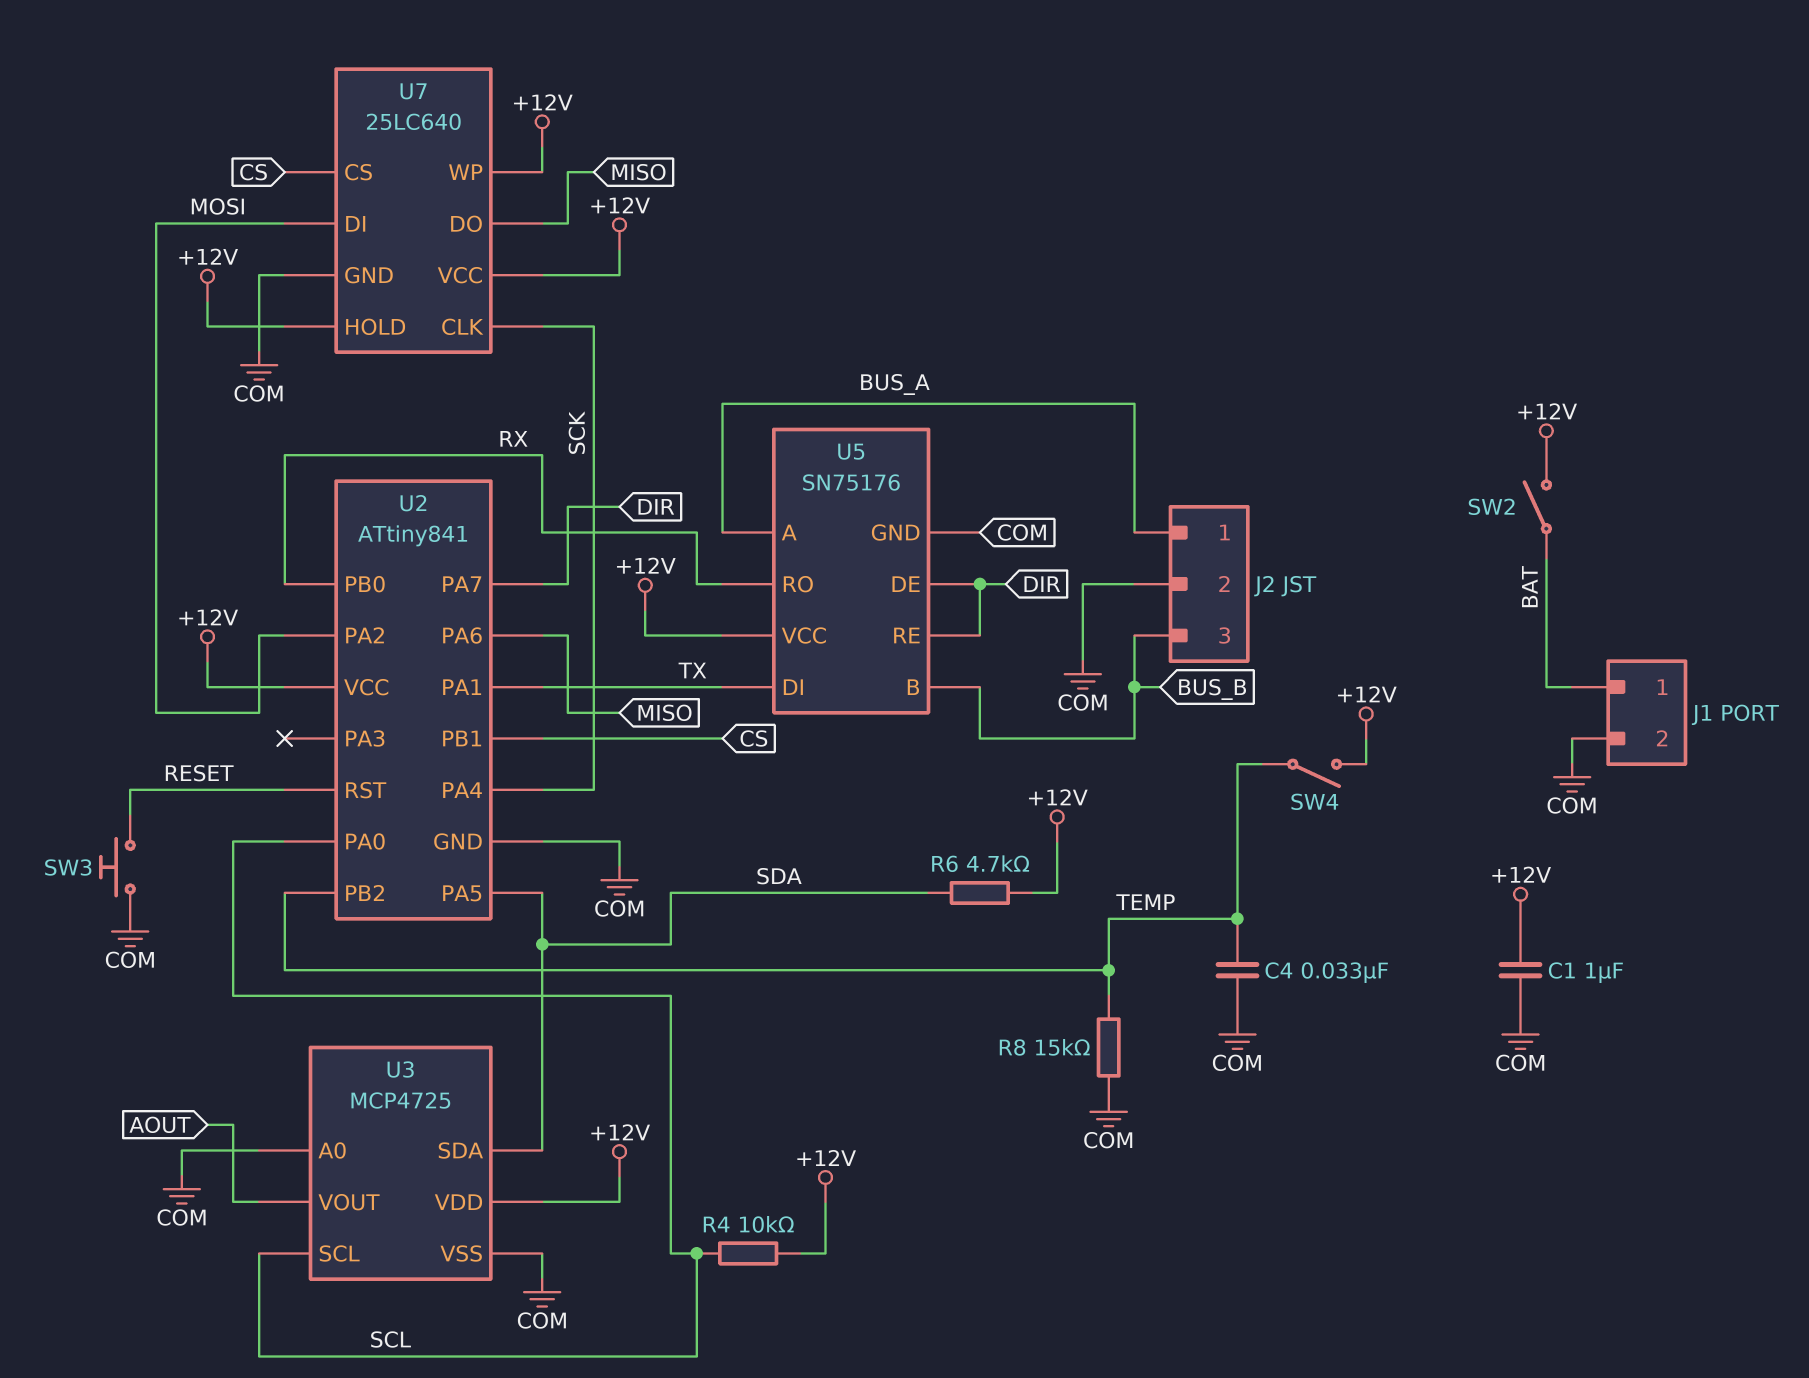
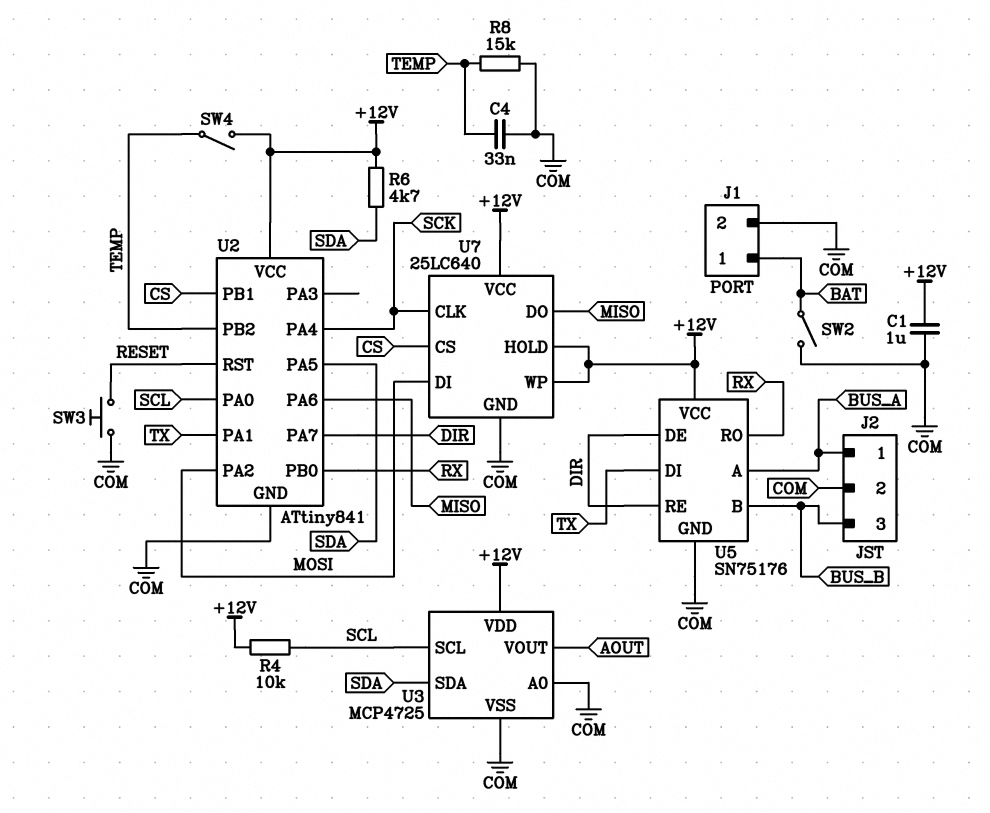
SW2: switch (+12V, BAT) -> switch (BAT, COM)

